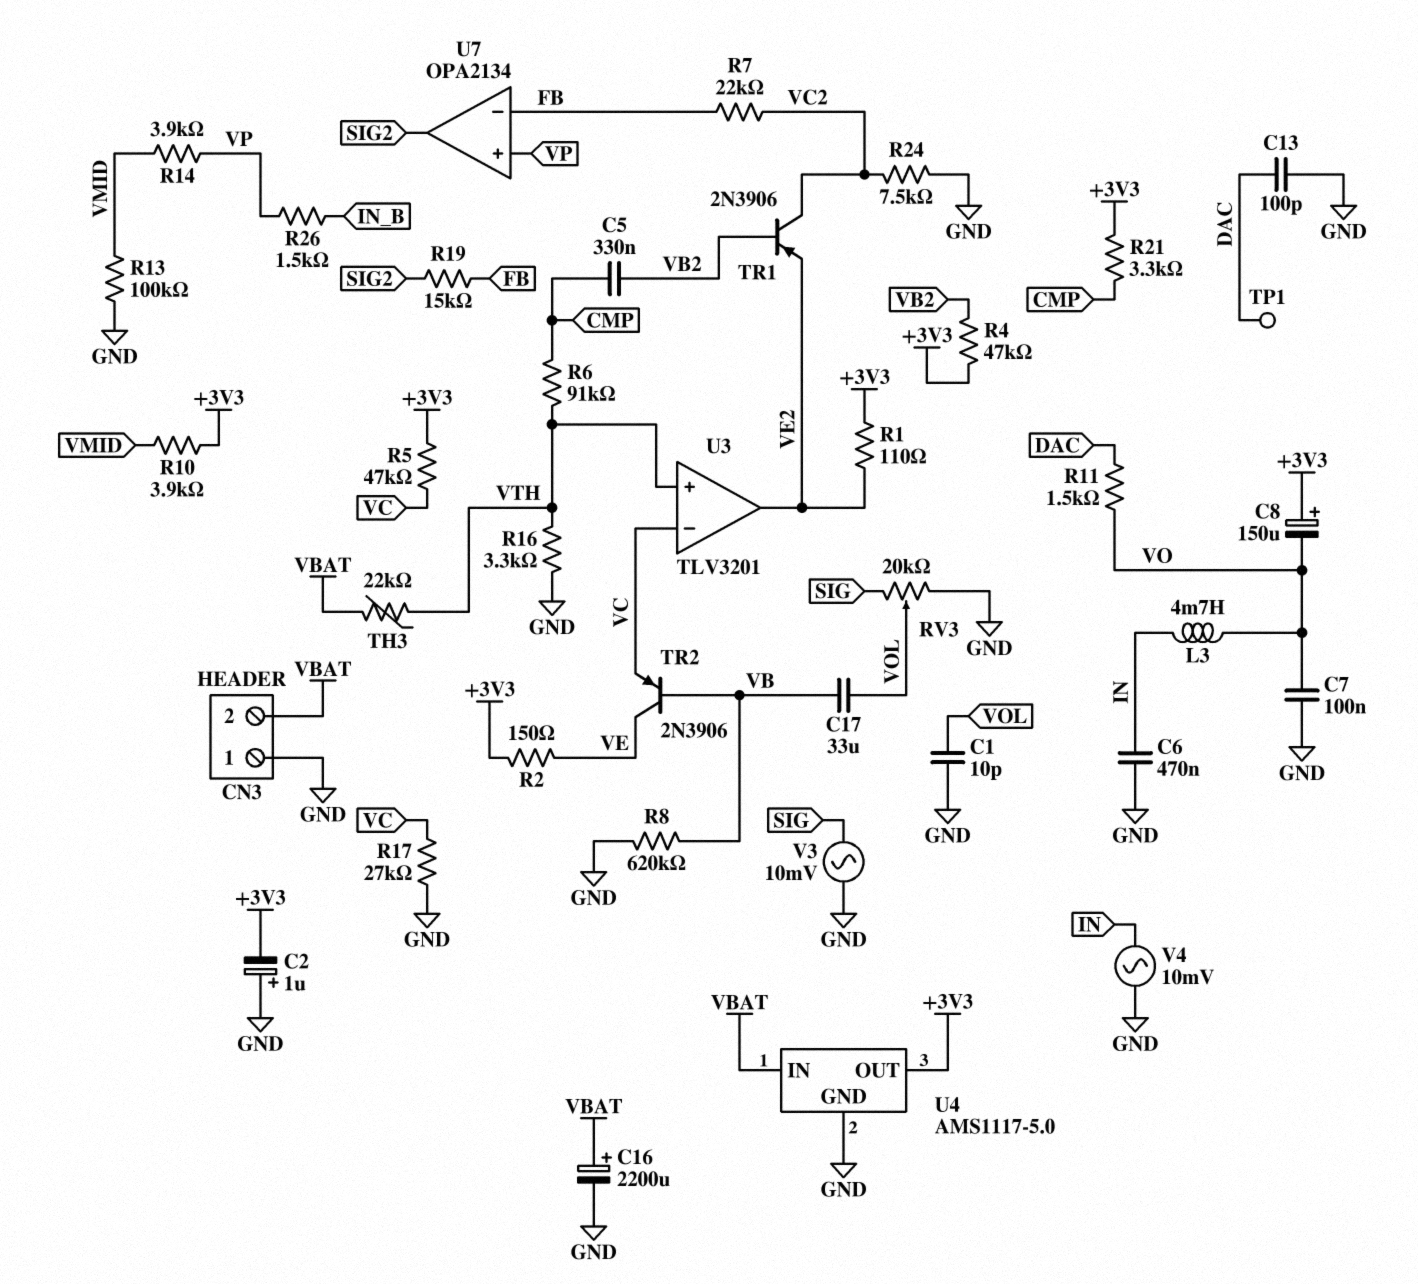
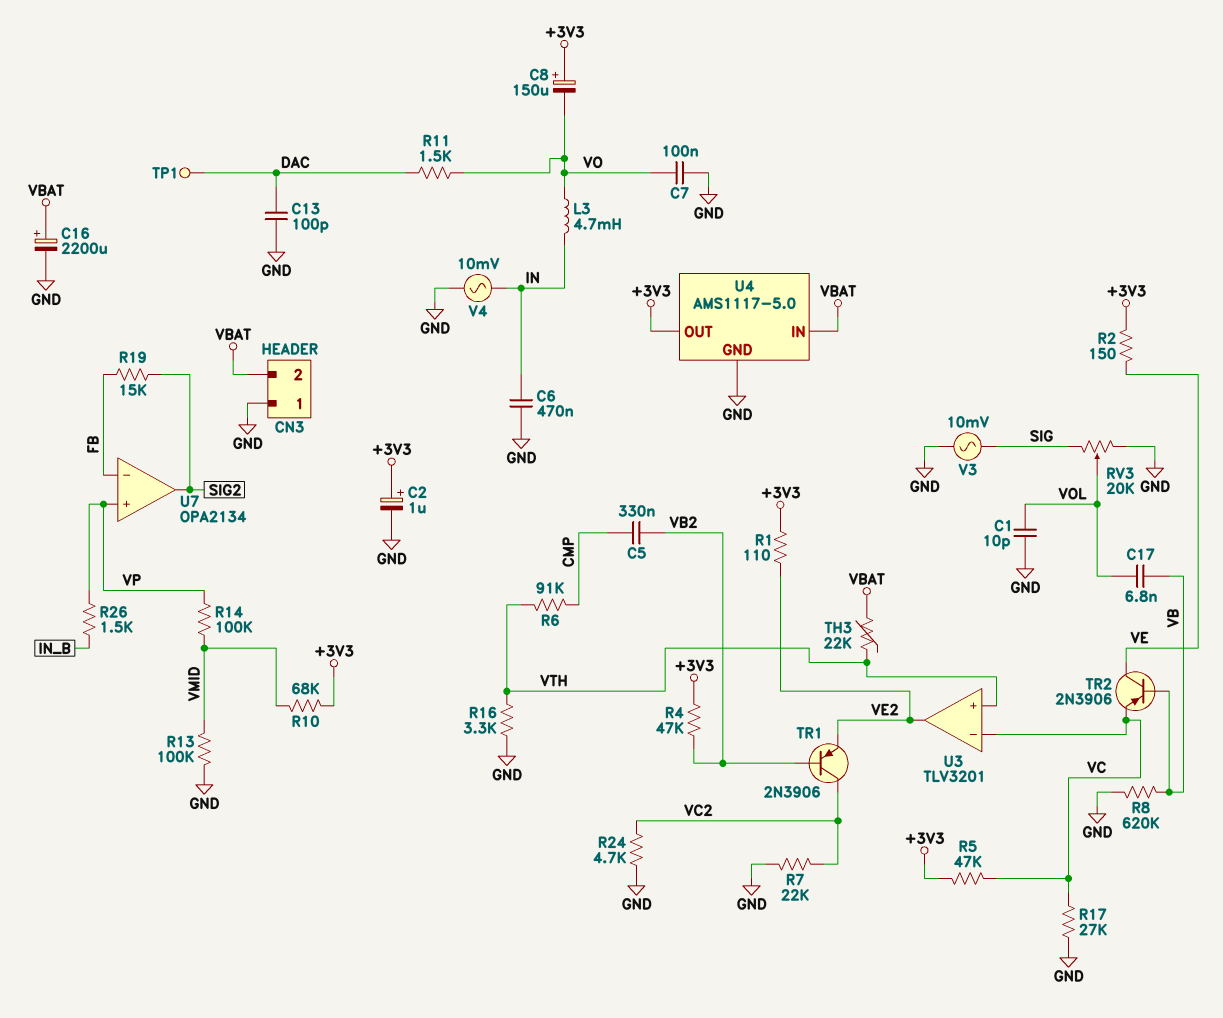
C2: 1uF (plus GND, minus +3V3) -> 1uF (plus +3V3, minus GND)
C17: 33uF (VB, VOL) -> 6.8nF (VB, VOL)
R7: 22k (FB, VC2) -> 22k (GND, VC2)
R10: 3.9k (+3V3, VMID) -> 68k (+3V3, VMID)
R14: 3.9k (VMID, VP) -> 100k (VMID, VP)
R21: 3.3k (+3V3, CMP) -> none
R24: 7.5k (GND, VC2) -> 4.7k (GND, VC2)

